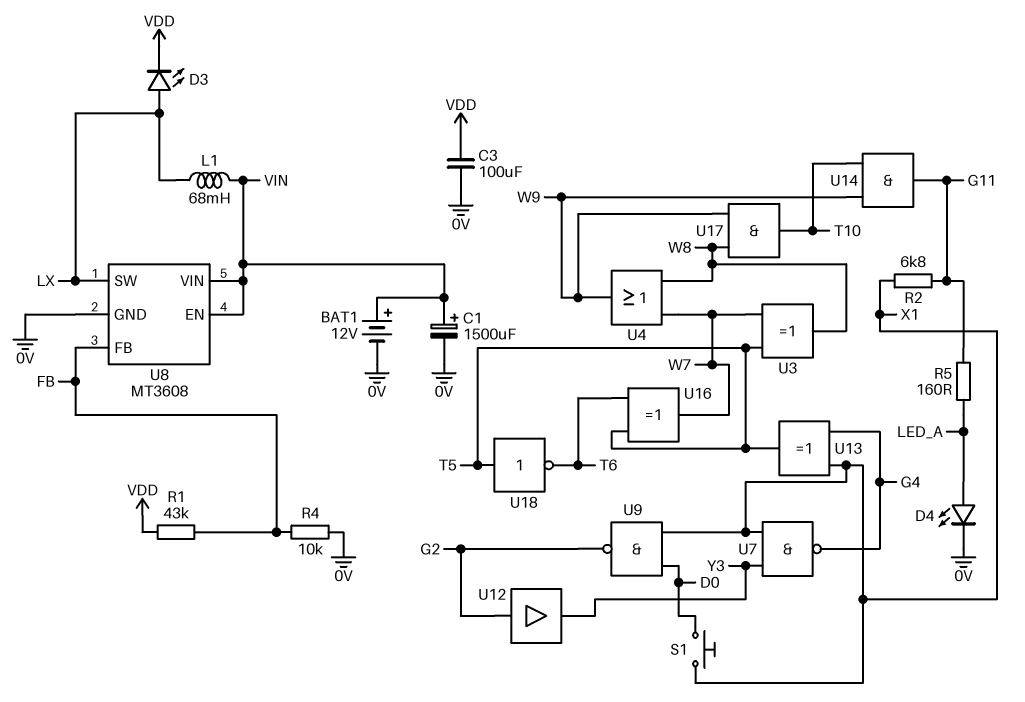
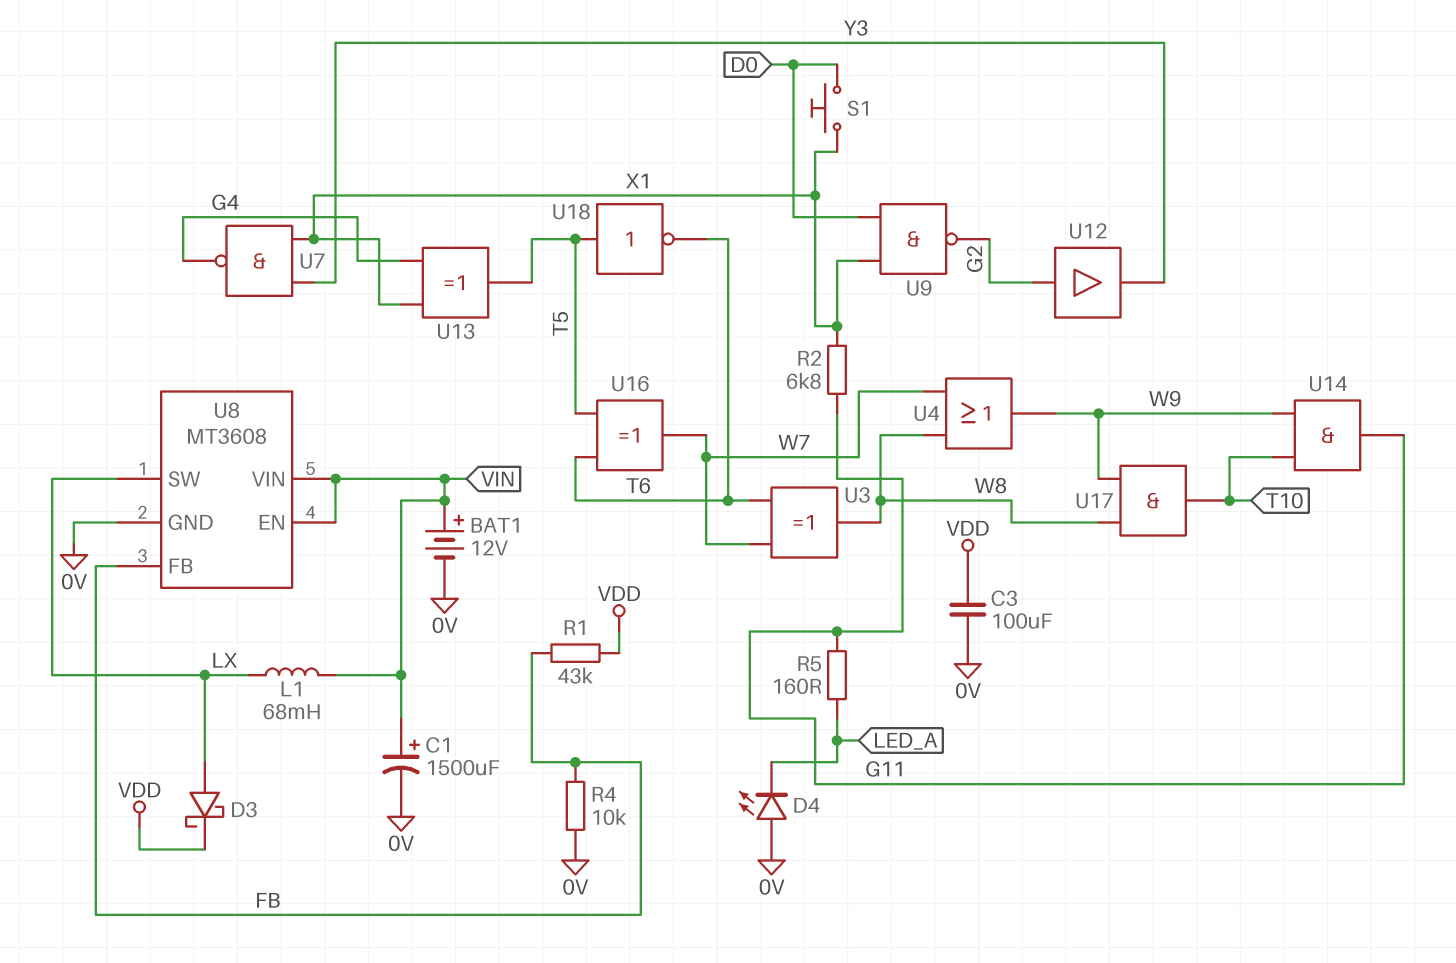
D3: LED (A LX, K VDD) -> schottky (A LX, K VDD)
D4: LED (A LED_A, K 0V) -> LED (A 0V, K LED_A)
U3: XOR (in T5, in W7, out W8) -> XOR (in T6, in W7, out W8)

